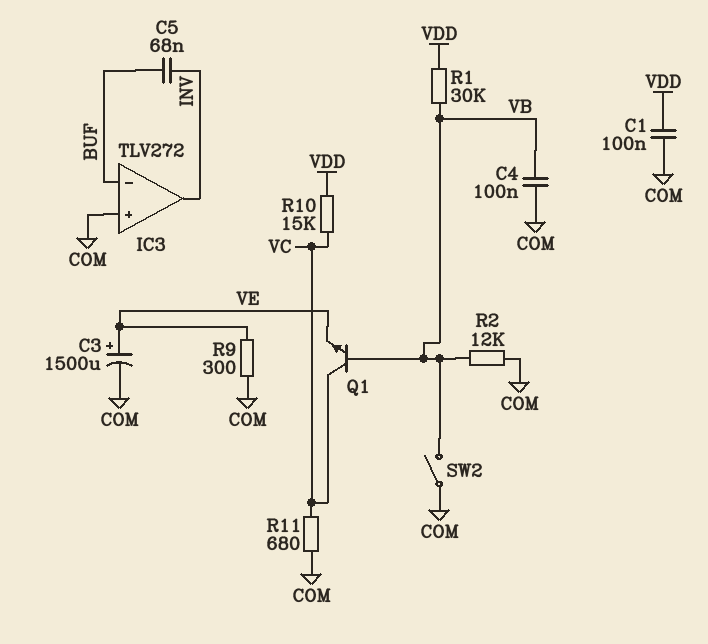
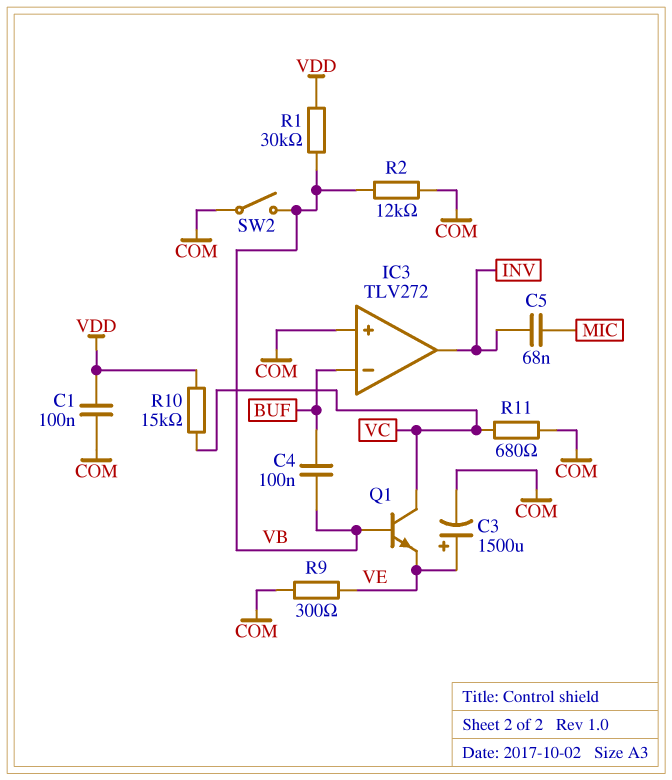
C4: 100nF (COM, VB) -> 100nF (BUF, VB)
C5: 68nF (BUF, INV) -> 68nF (INV, MIC)

